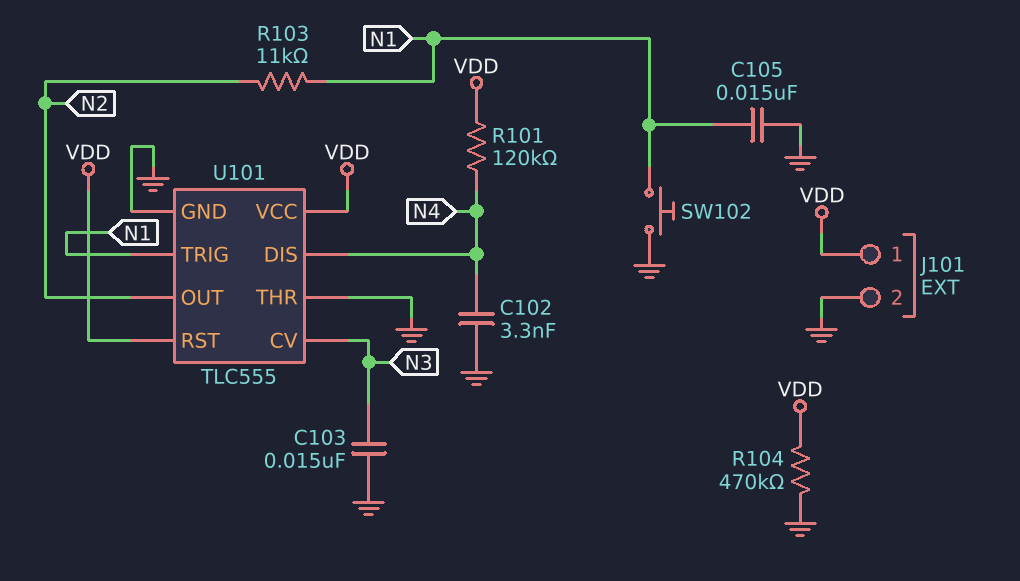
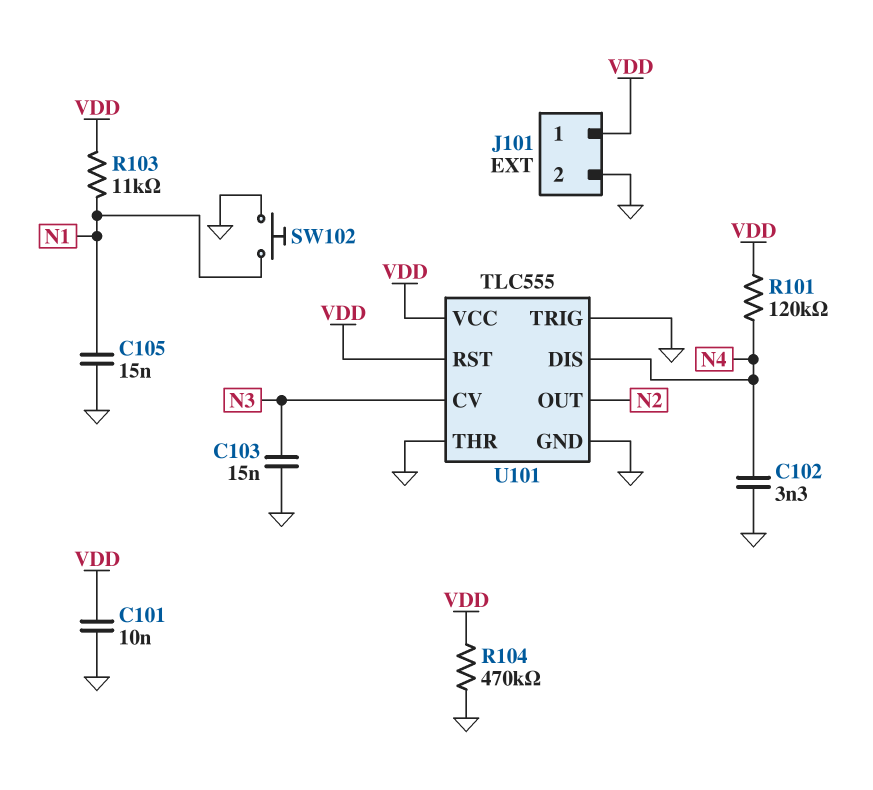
C101: none -> 10nF (GND, VDD)
R103: 11k (N1, N2) -> 11k (N1, VDD)
U101 pin TRIG: N1 -> GND

